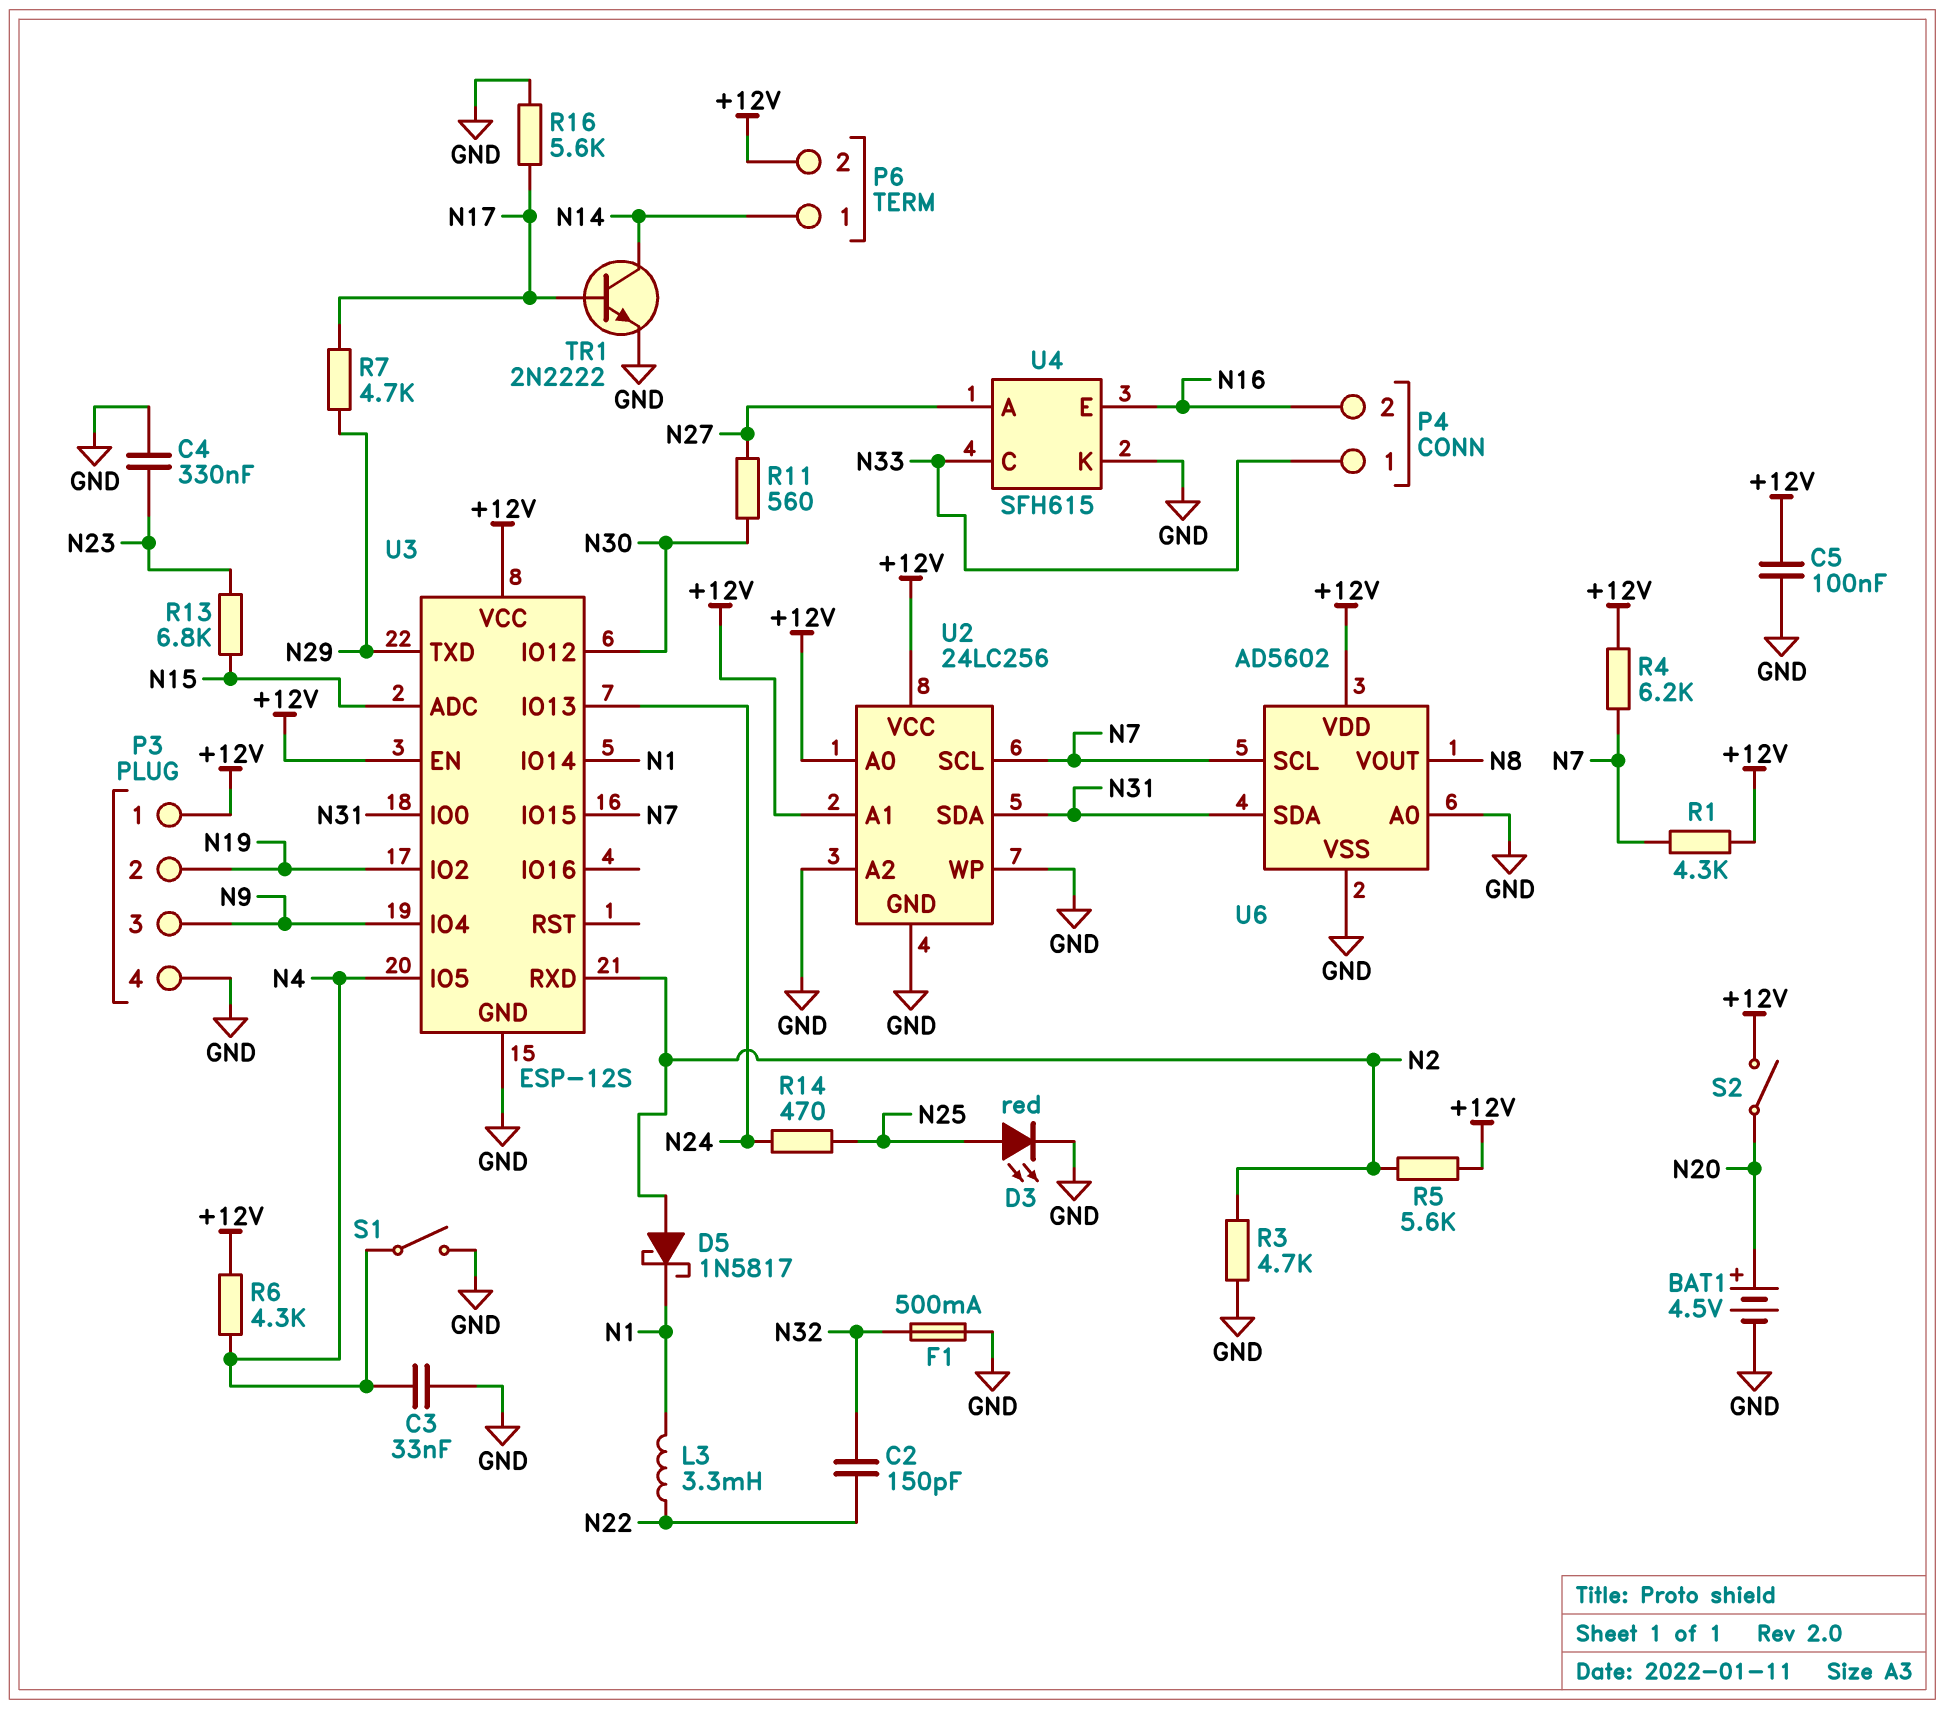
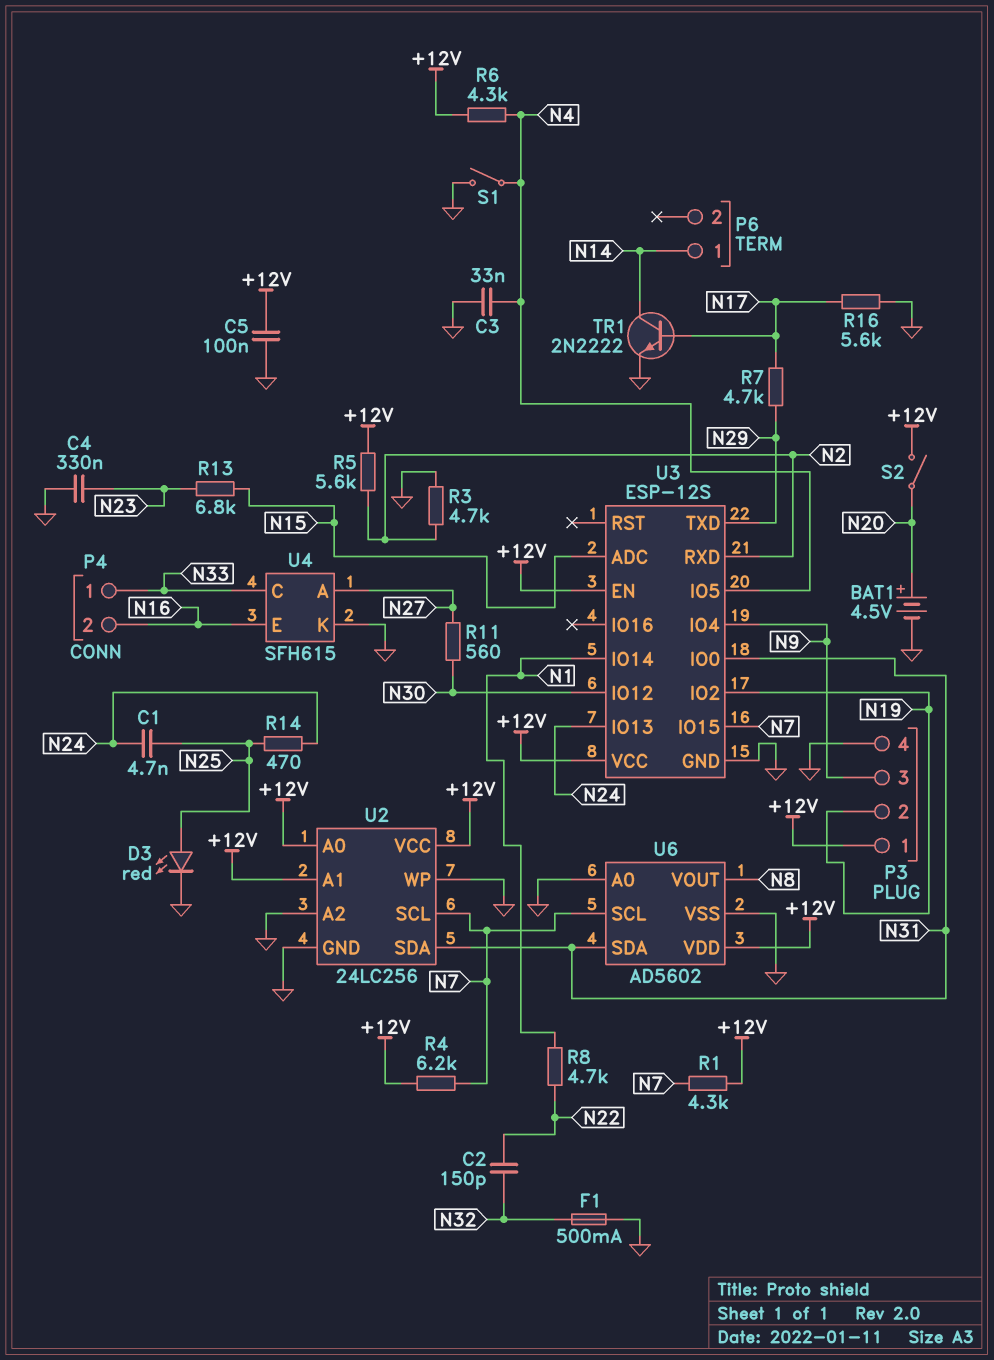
C1: none -> 4.7nF (N24, N25)
D5: schottky 1N5817 (A N2, K N1) -> none
L3: 3.3mH (N1, N22) -> none
P6 pin 2: +12V -> none
R8: none -> 4.7k (N1, N22)

